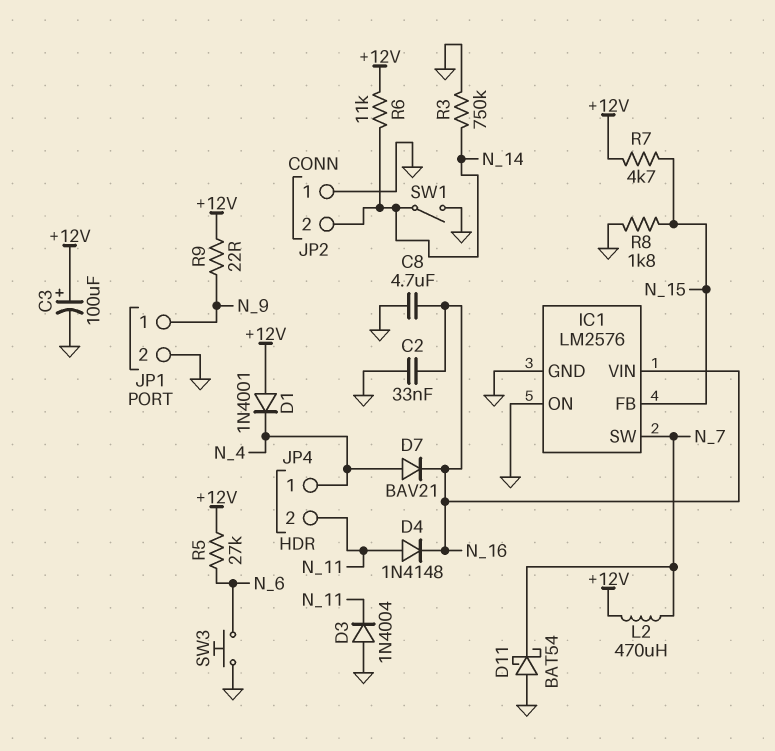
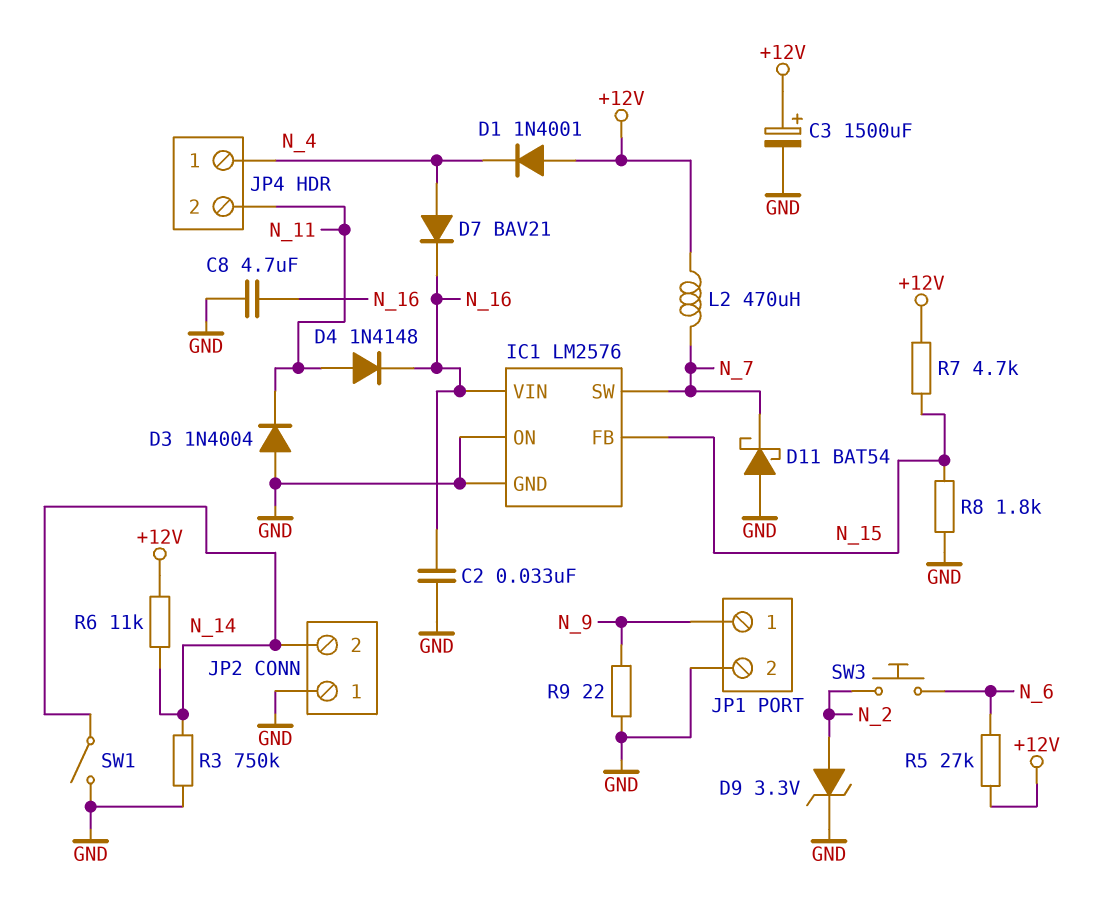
C3: 100uF (plus +12V, minus GND) -> 1500uF (plus +12V, minus GND)
D9: none -> zener 3.3V (A N_2, K GND)
R9: 22 (+12V, N_9) -> 22 (GND, N_9)
SW3: button (GND, N_6) -> button (N_2, N_6)

